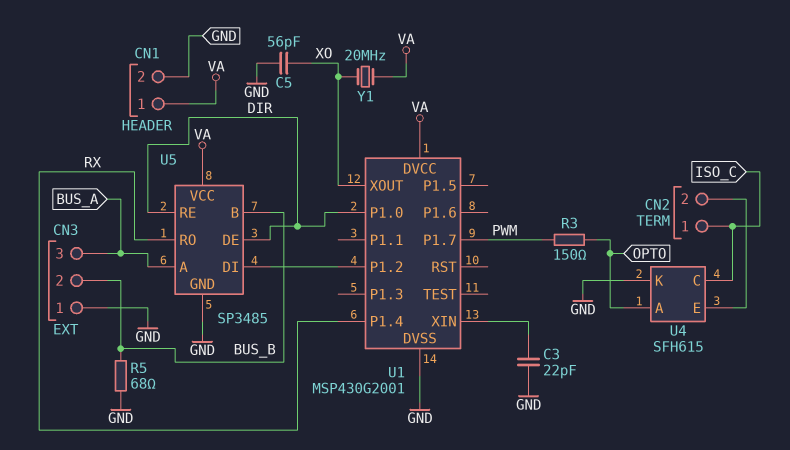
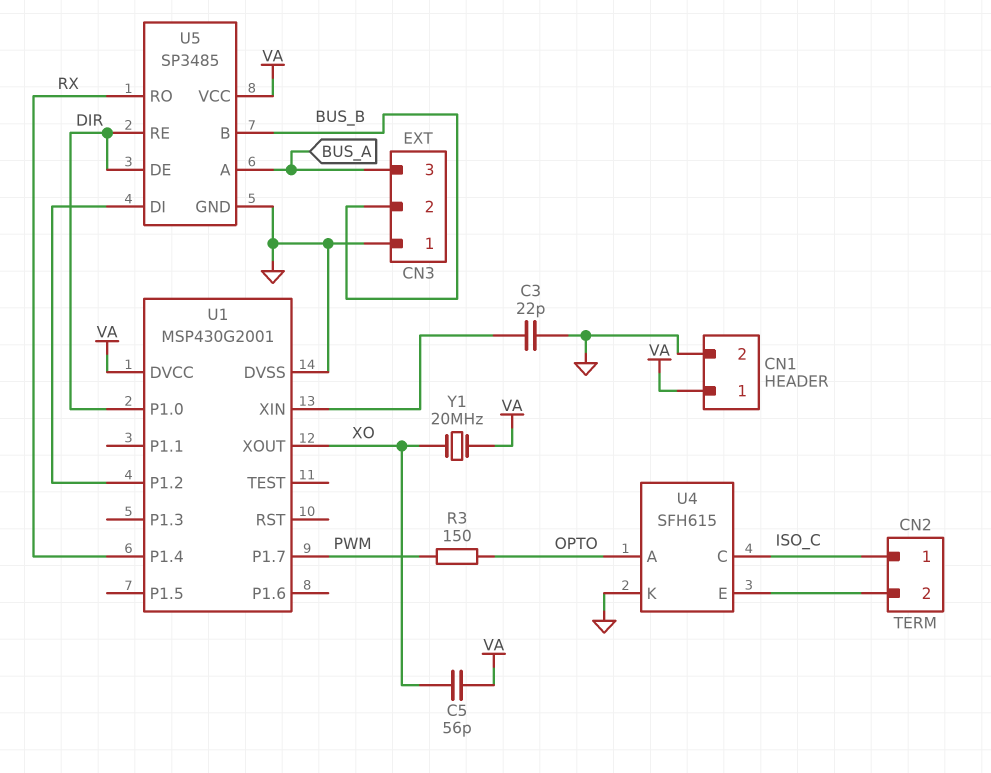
C5: 56pF (GND, XO) -> 56pF (VA, XO)
R5: 68 (BUS_B, GND) -> none

